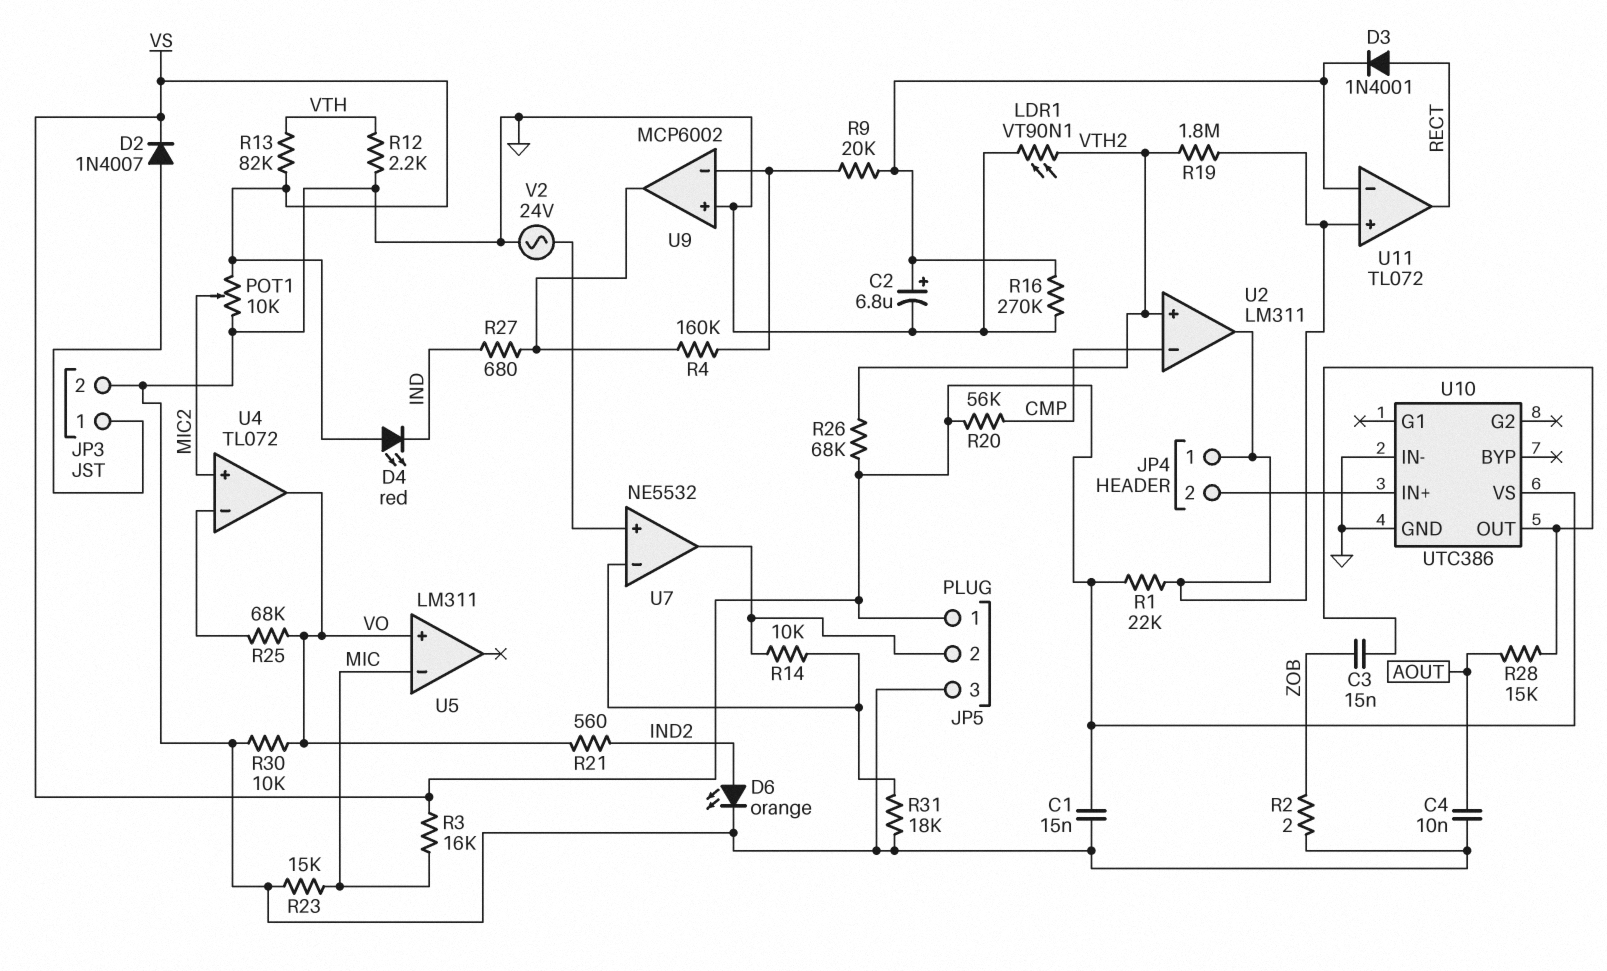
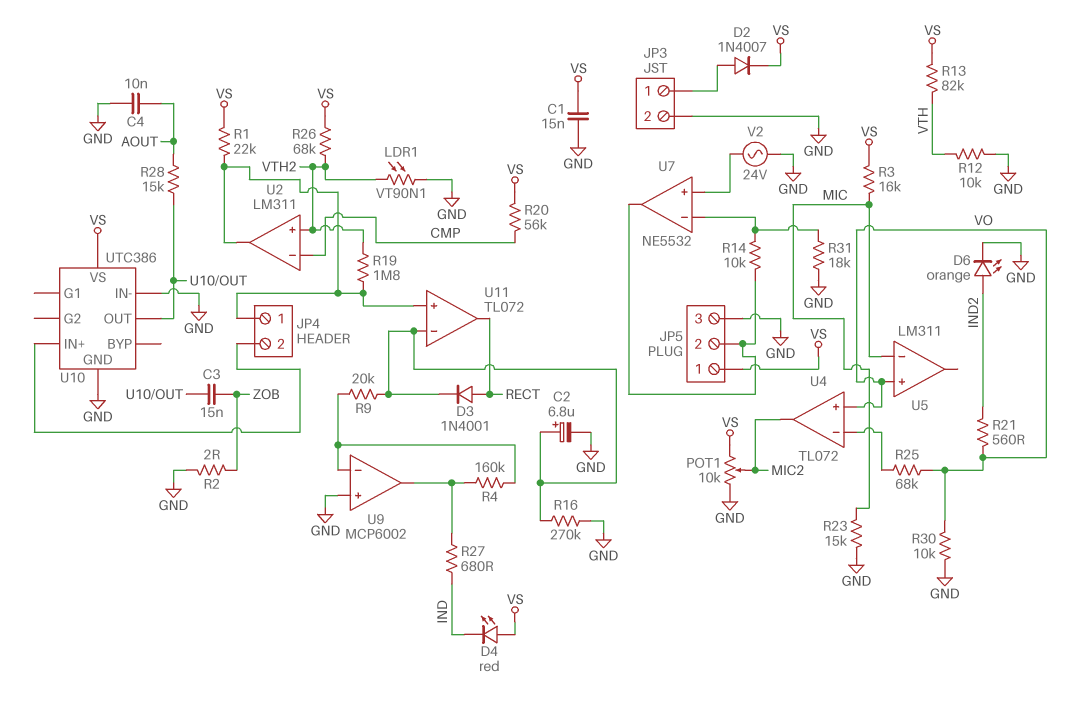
R12: 2.2k (GND, VTH) -> 10k (GND, VTH)
U4 pin in+: MIC2 -> VO
U4 pin out: VO -> MIC2

